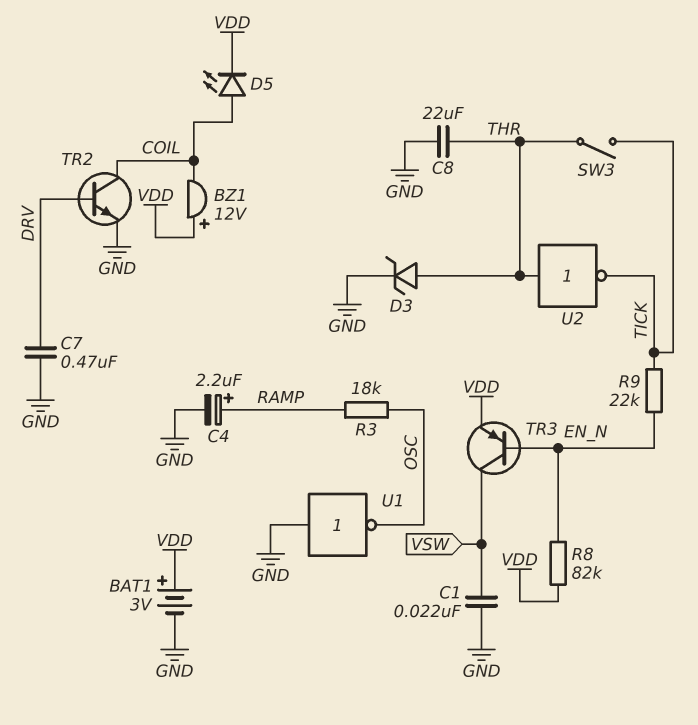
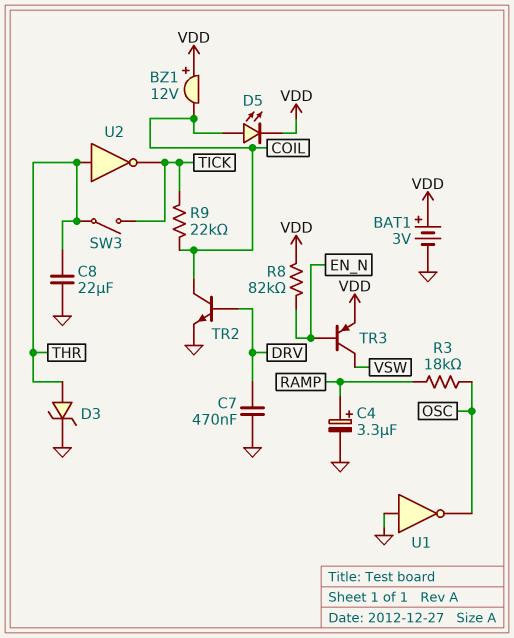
C1: 22nF (GND, VSW) -> none
C4: 2.2uF (plus RAMP, minus GND) -> 3.3uF (plus RAMP, minus GND)
R9: 22k (EN_N, TICK) -> 22k (COIL, TICK)

